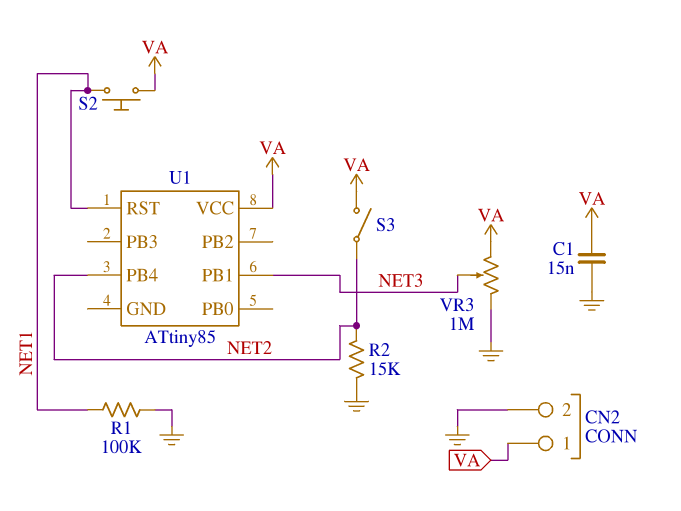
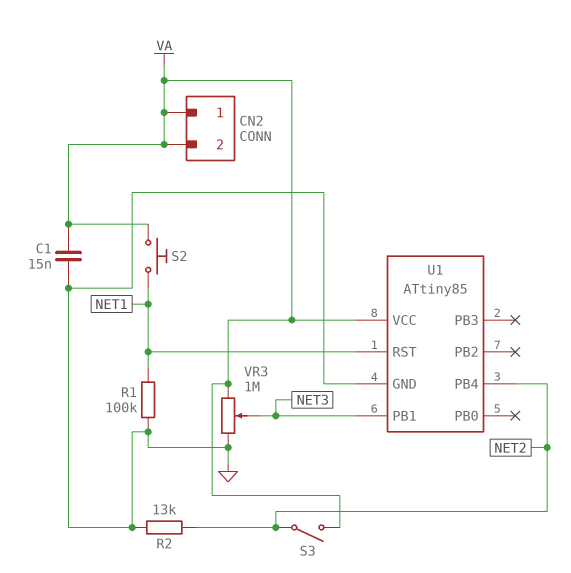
CN2 pin 2: GND -> VA
R2: 15k (GND, NET2) -> 13k (GND, NET2)
U1 pin GND: none -> GND

